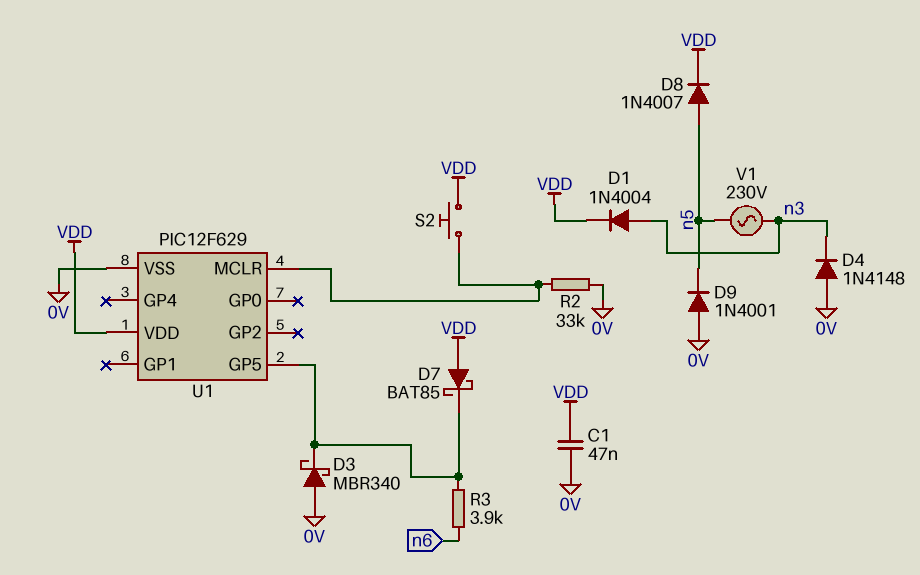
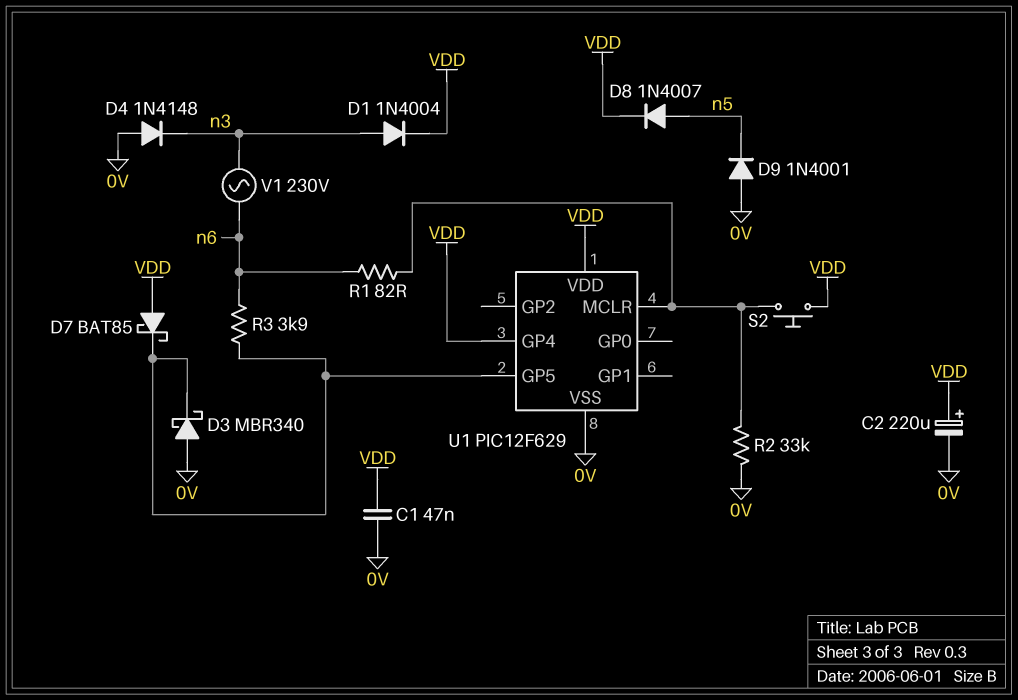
C2: none -> 220uF (plus VDD, minus 0V)
R1: none -> 82 (U1/MCLR, n6)
U1 pin GP4: none -> VDD
V1: AC 230V (n3, n5) -> AC 230V (n3, n6)

